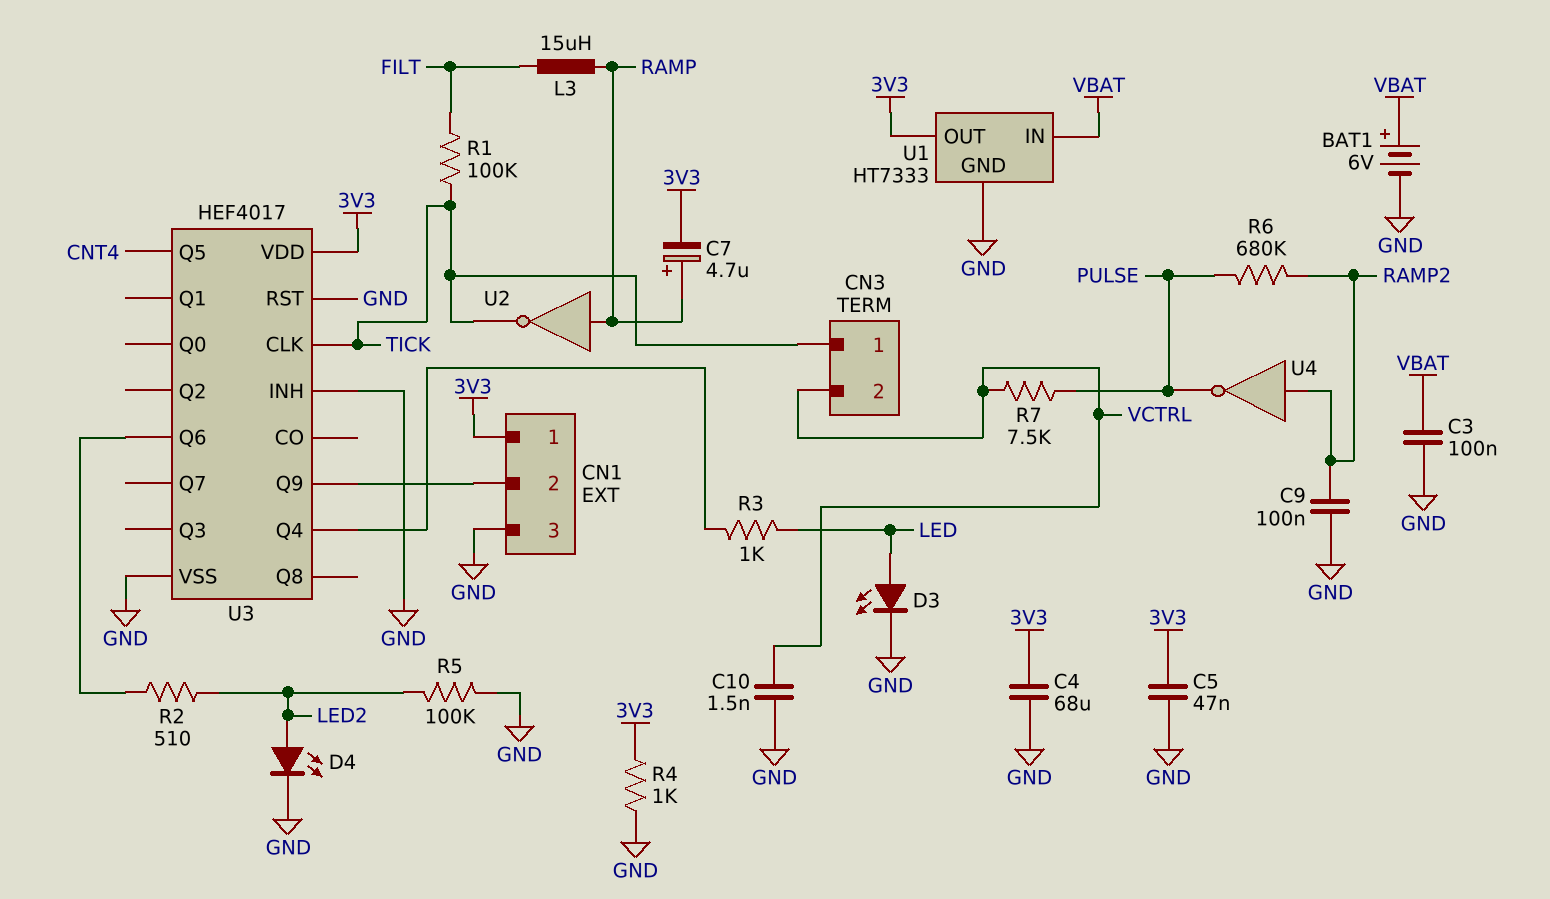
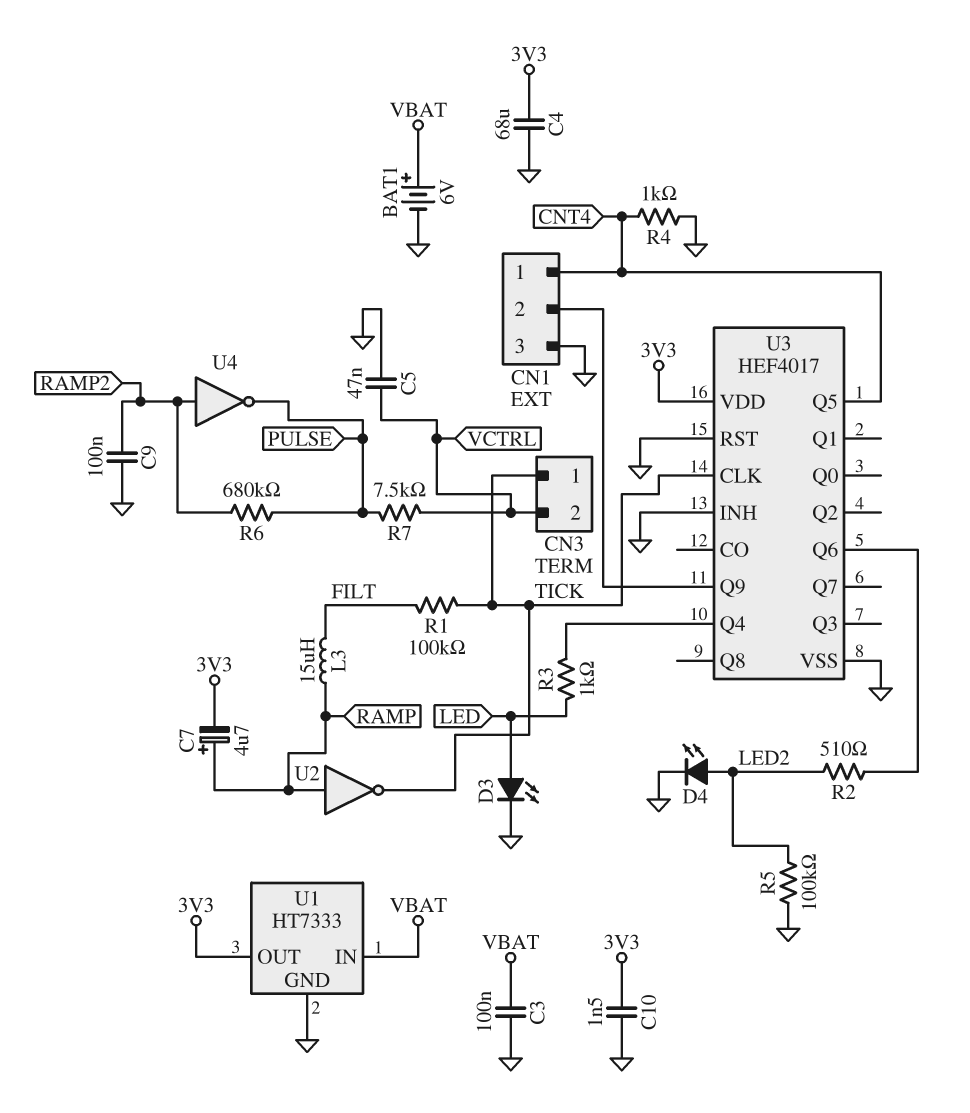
C5: 47nF (3V3, GND) -> 47nF (GND, VCTRL)
C10: 1.5nF (GND, VCTRL) -> 1.5nF (3V3, GND)
CN1 pin 1: 3V3 -> CNT4
R4: 1k (3V3, GND) -> 1k (CNT4, GND)

